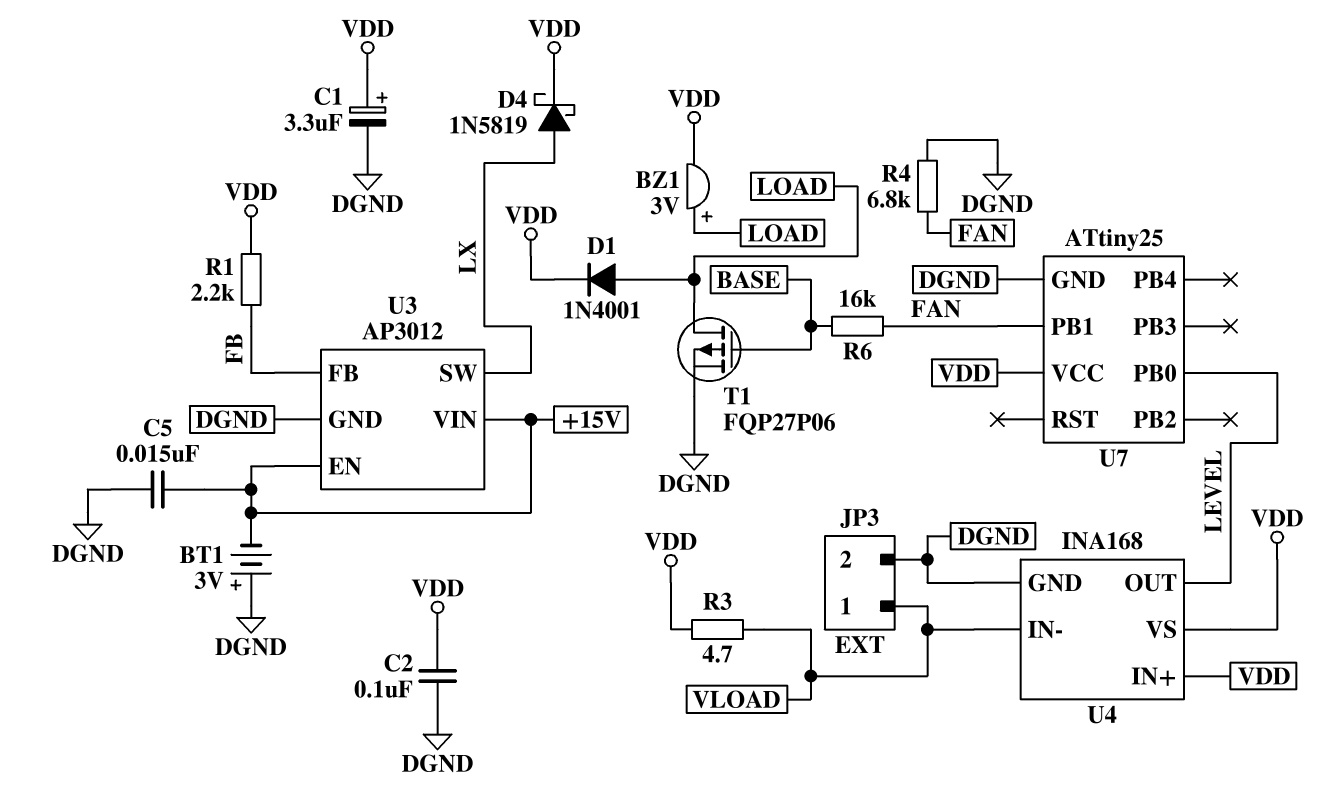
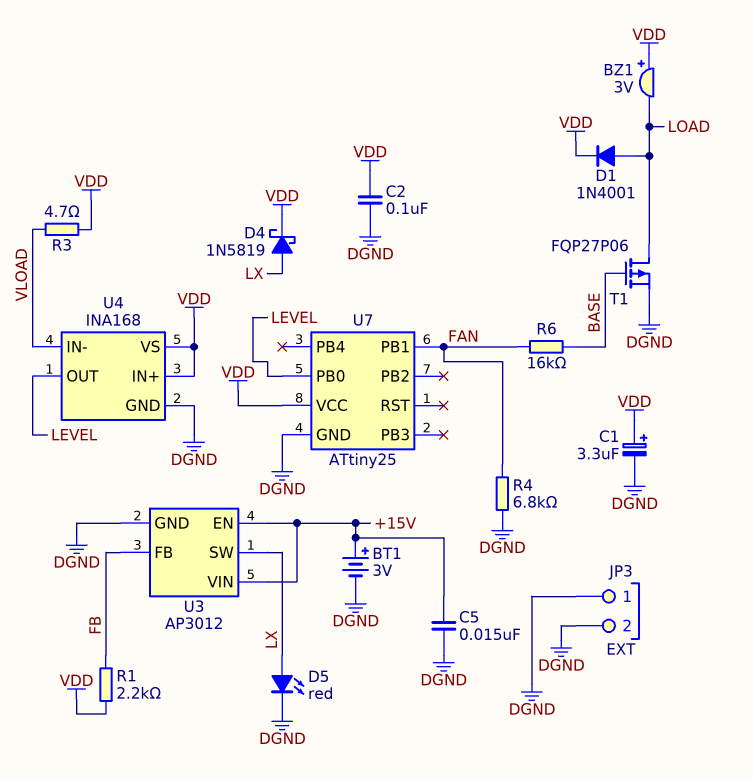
BT1: 3V (plus DGND, minus +15V) -> 3V (plus +15V, minus DGND)
BZ1: buzzer 3V (plus LOAD, minus VDD) -> buzzer 3V (plus VDD, minus LOAD)
D5: none -> LED red (A LX, K DGND)
JP3 pin 1: VLOAD -> DGND

